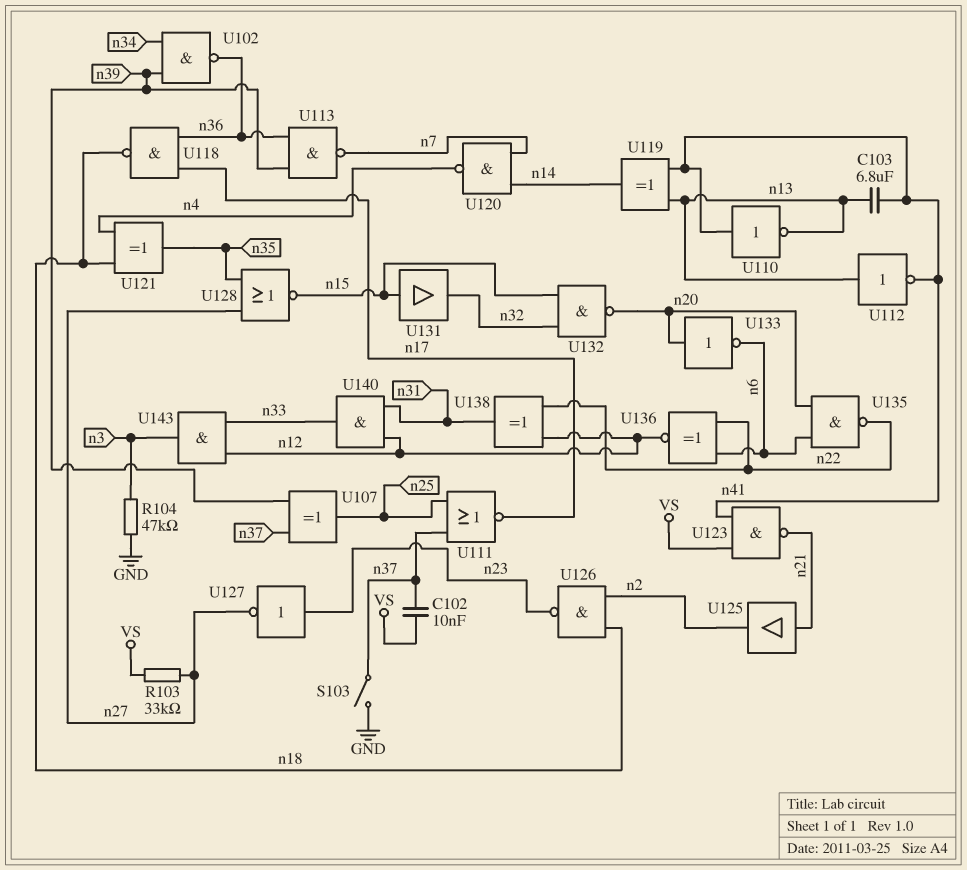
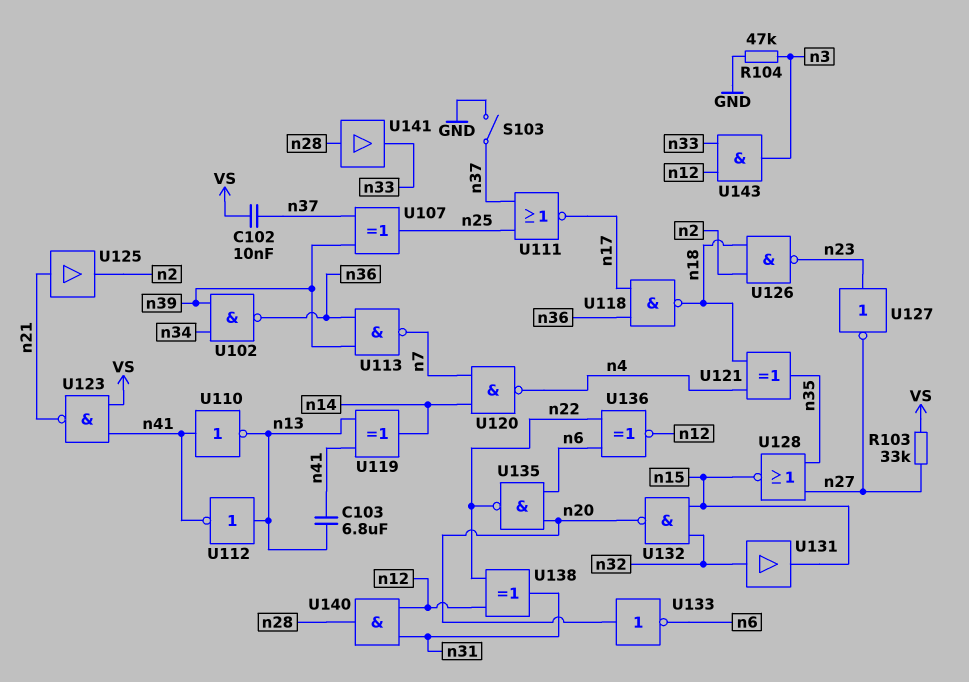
U131: buffer (in n15, out n32) -> buffer (in n32, out n15)
U140: AND (in n12, in n31, out n33) -> AND (in n12, in n31, out n28)
U141: none -> buffer (in n28, out n33)

